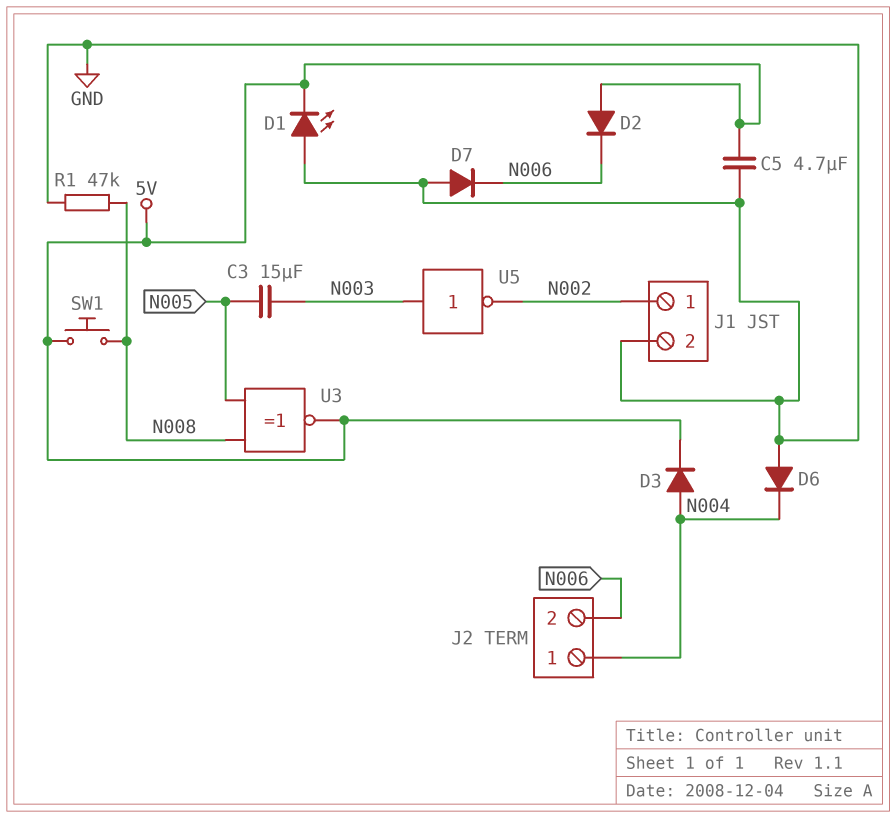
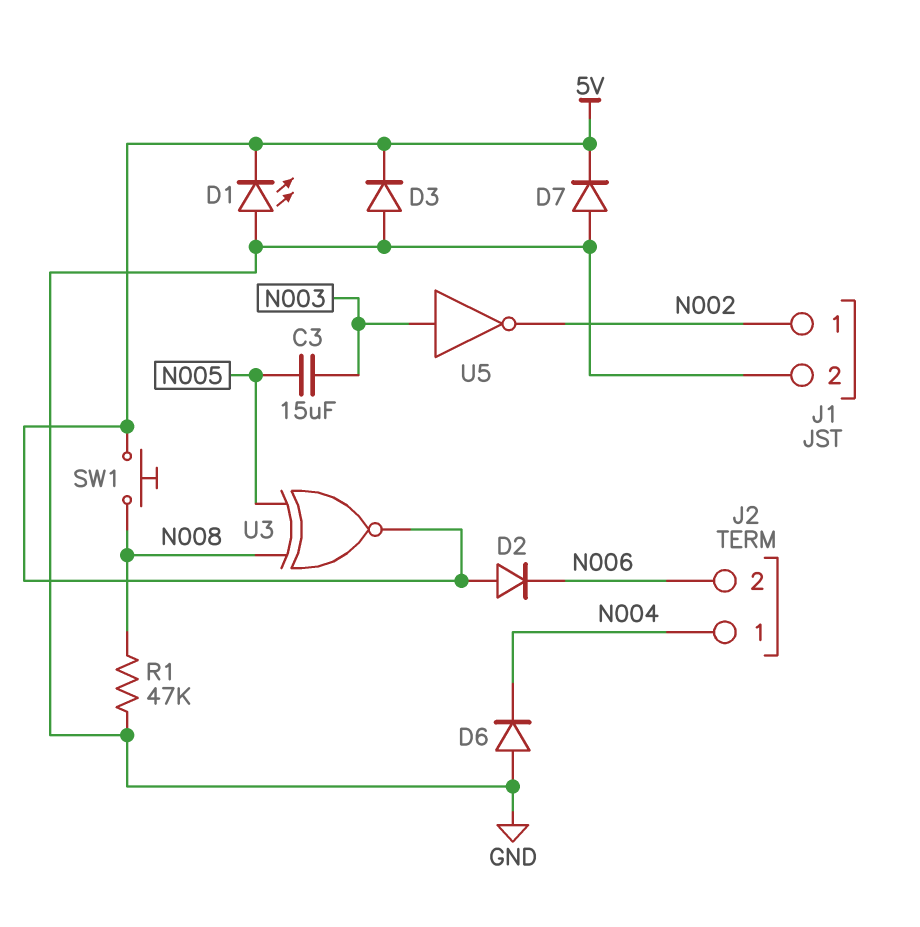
C5: 4.7uF (5V, GND) -> none
D3: diode (A N004, K 5V) -> diode (A GND, K 5V)
D7: diode (A GND, K N006) -> diode (A GND, K 5V)

